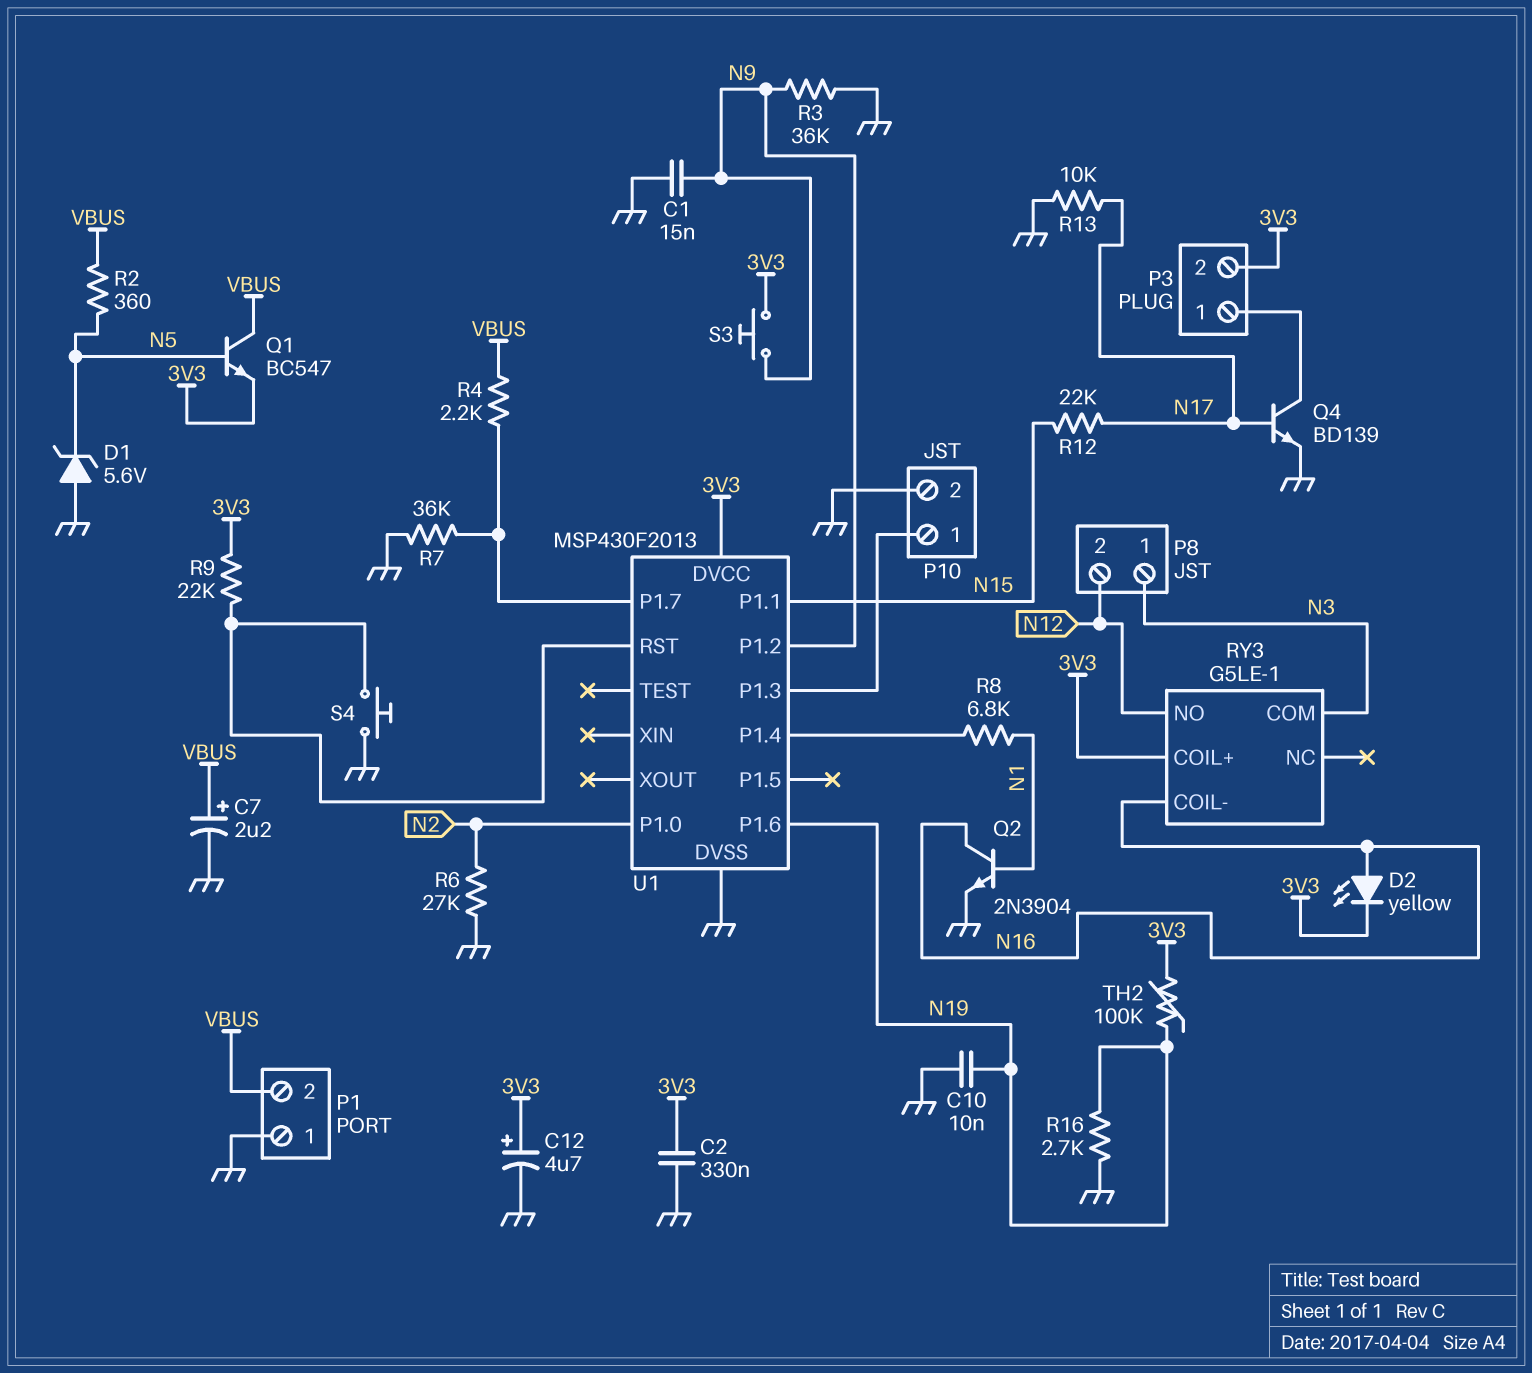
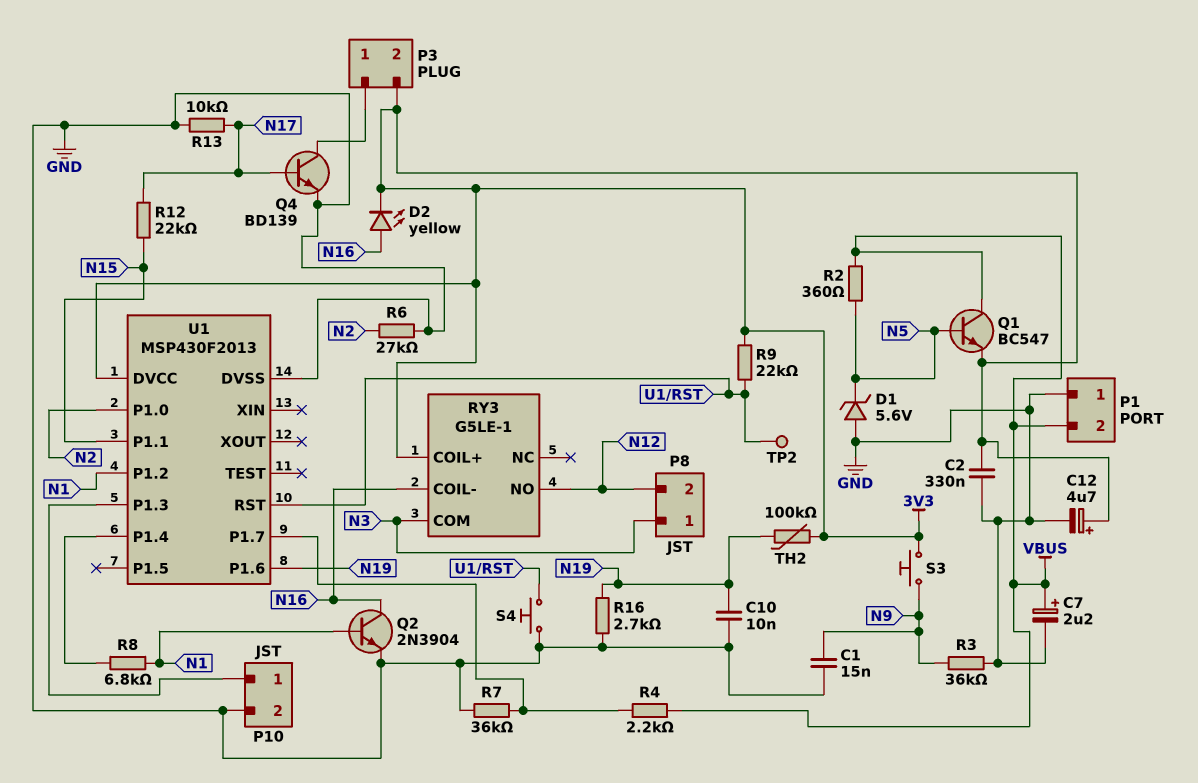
TP2: none -> test point (U1/RST)
U1 pin P1.2: N9 -> N1

